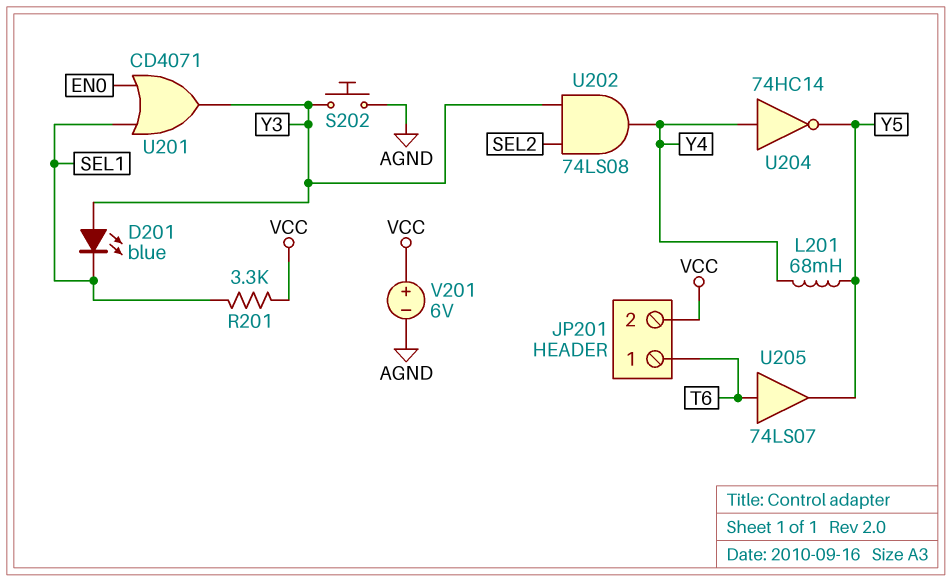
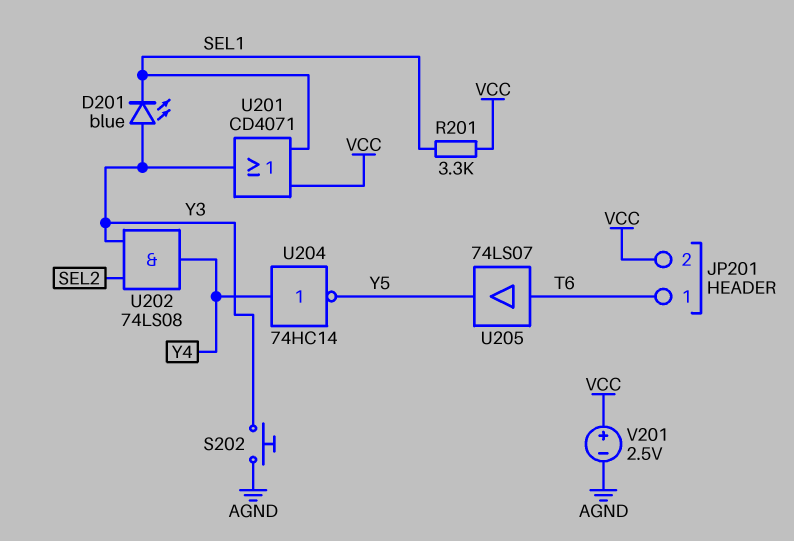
L201: 68mH (Y4, Y5) -> none
U201: OR CD4071 (in EN0, in SEL1, out Y3) -> OR CD4071 (in SEL1, in VCC, out Y3)
V201: 6V (plus VCC, minus AGND) -> 2.5V (plus VCC, minus AGND)

